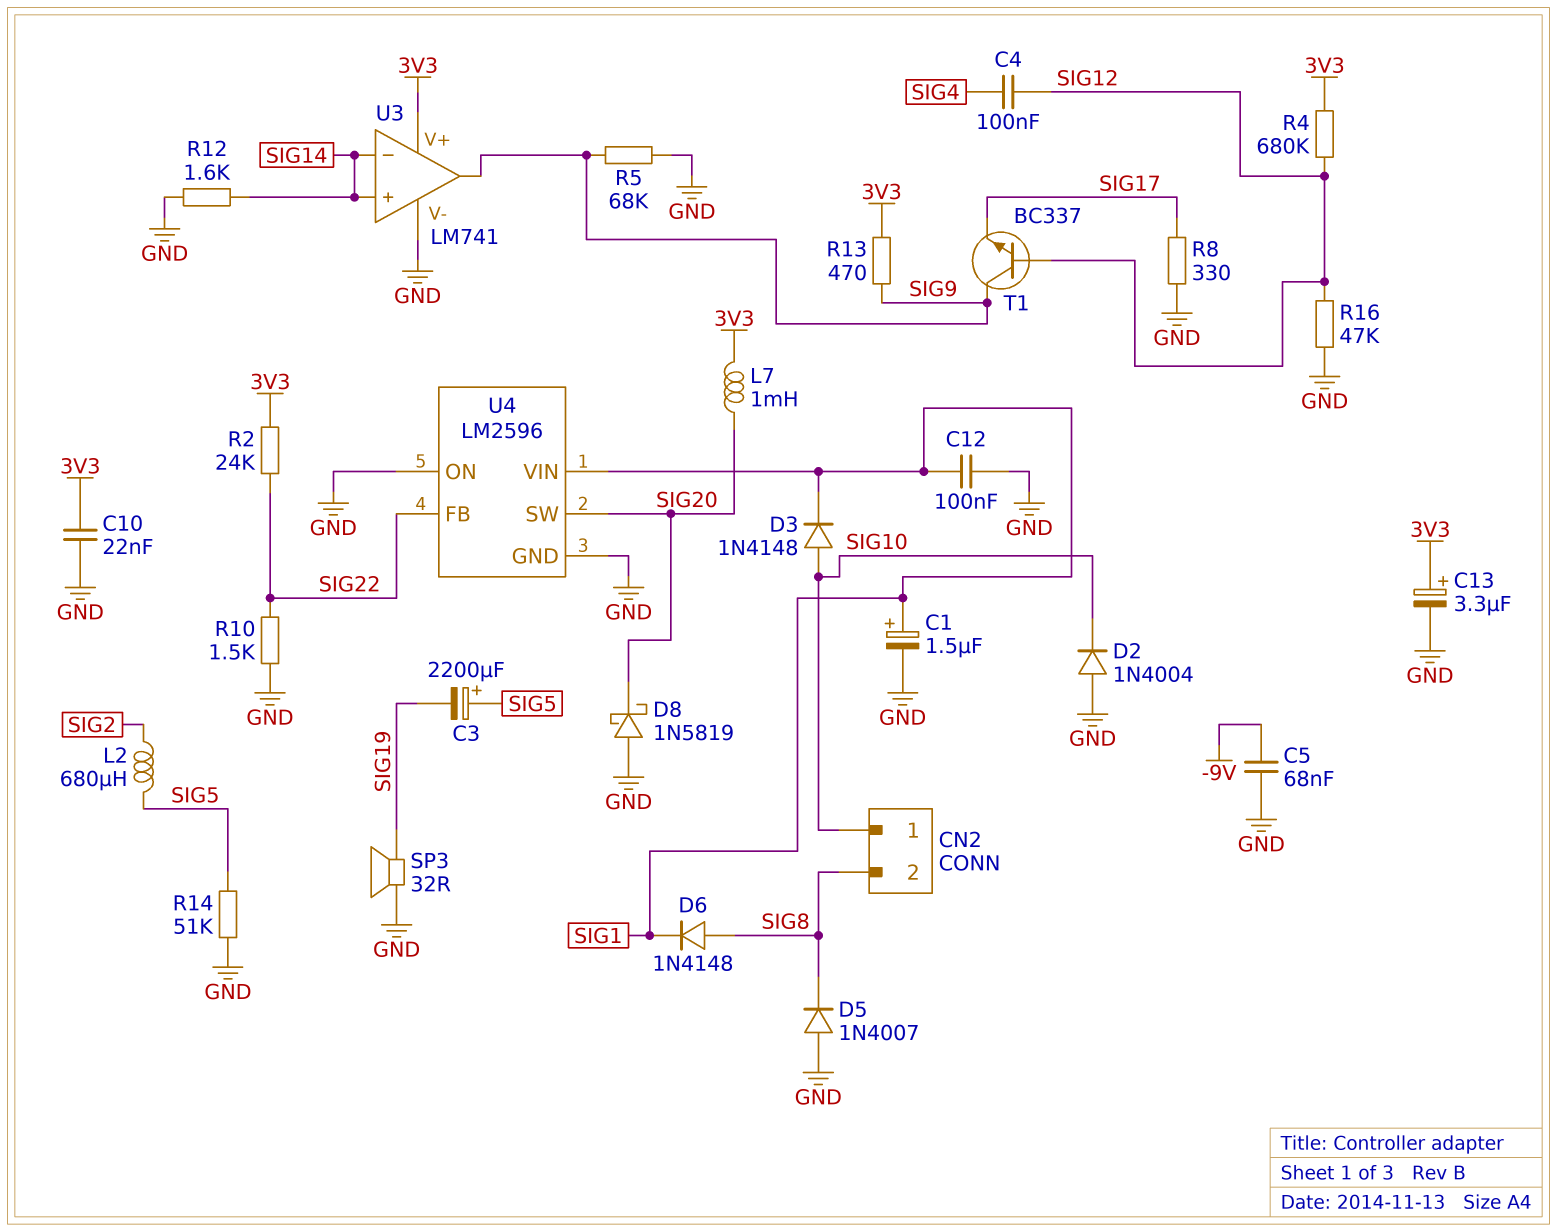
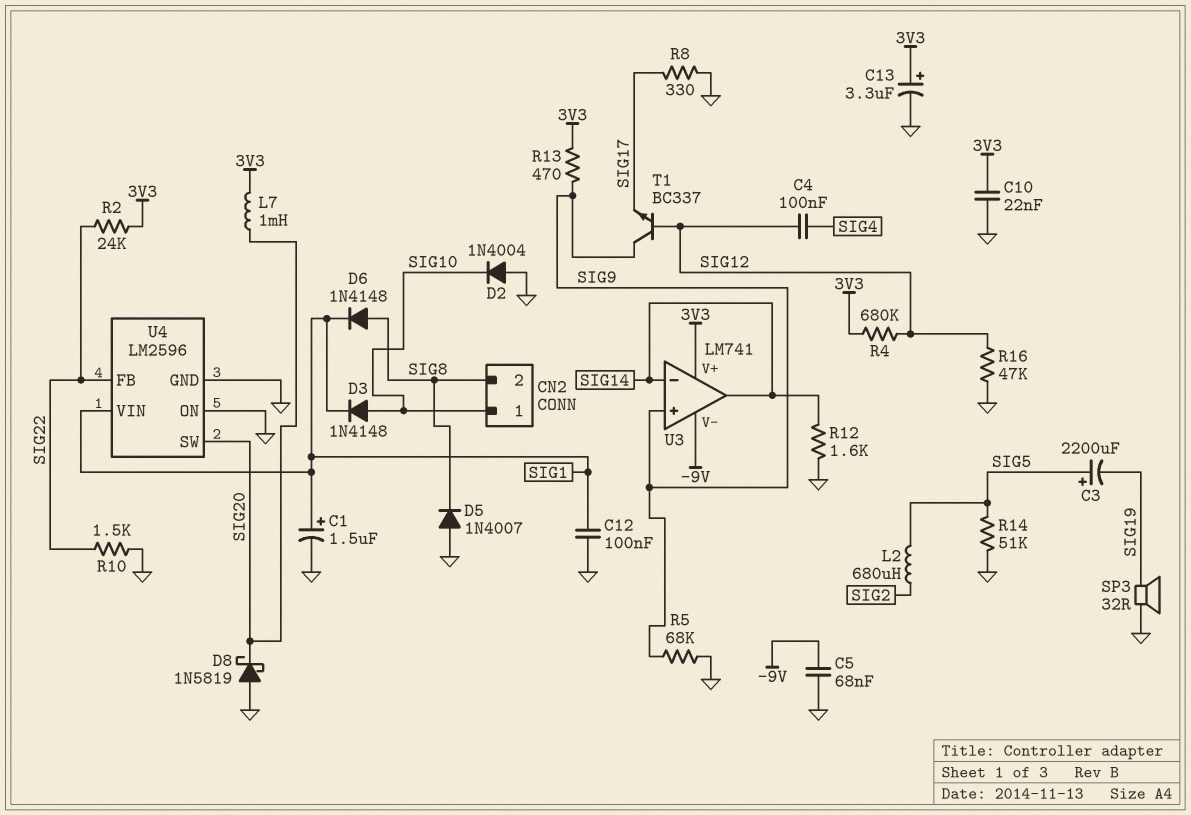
U3 pin V-: GND -> -9V
U3 pin in+: SIG14 -> SIG9
U3 pin out: SIG9 -> SIG14

